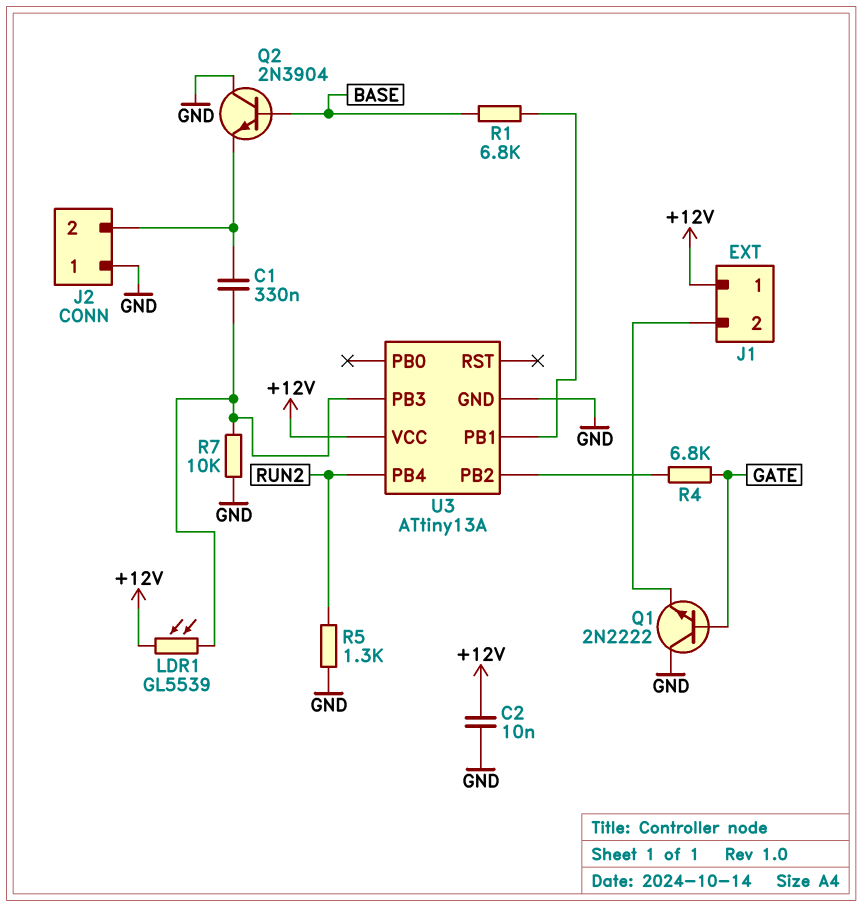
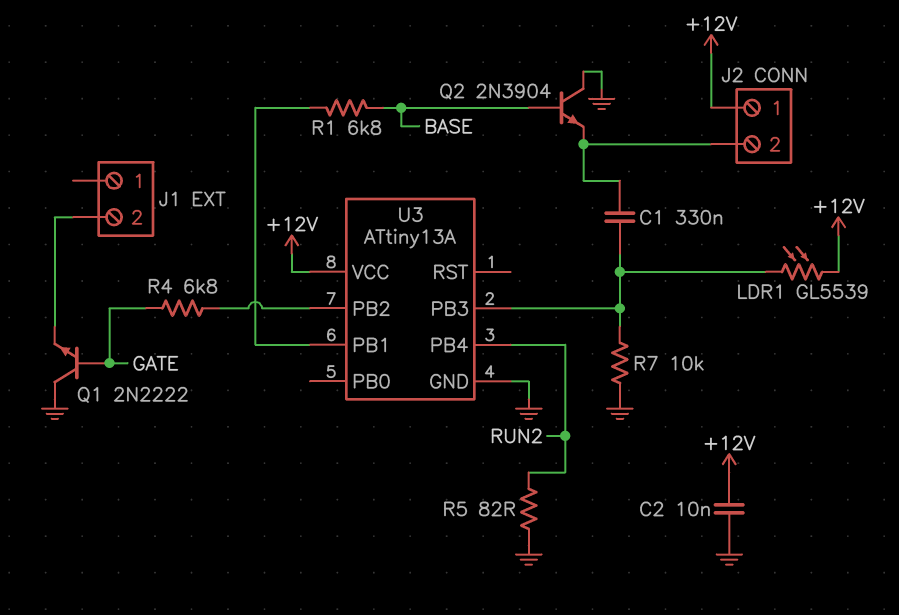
J1 pin 1: +12V -> none
J2 pin 1: GND -> +12V
R5: 1.3k (GND, RUN2) -> 82 (GND, RUN2)

